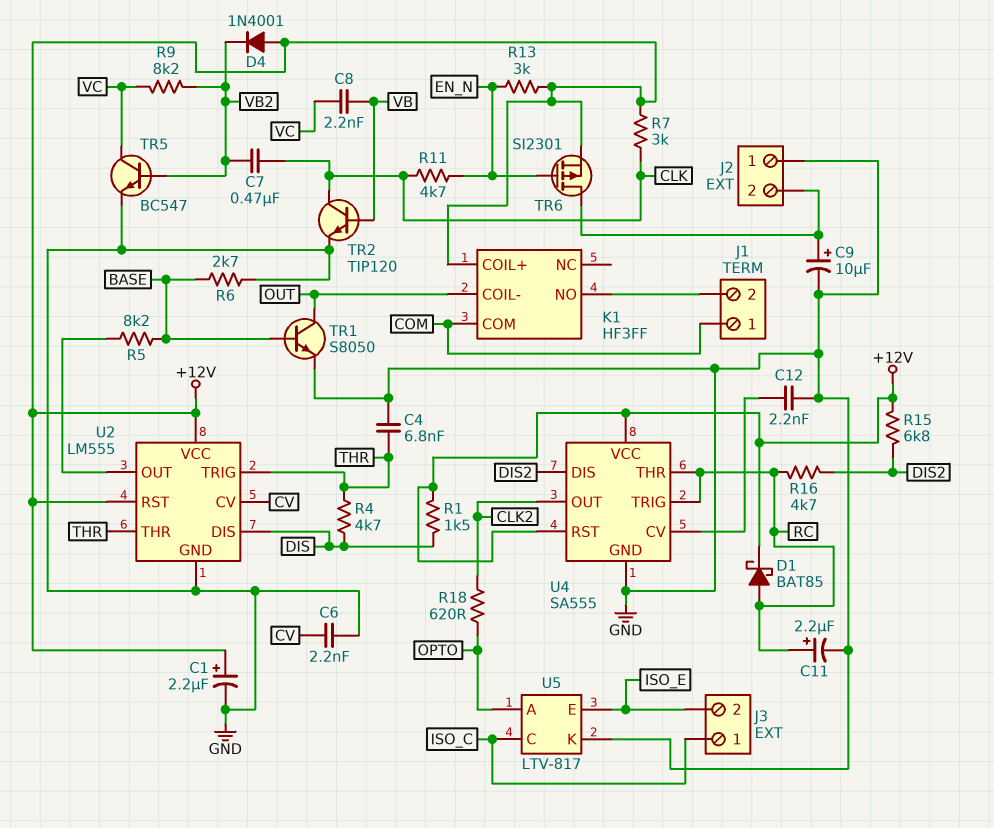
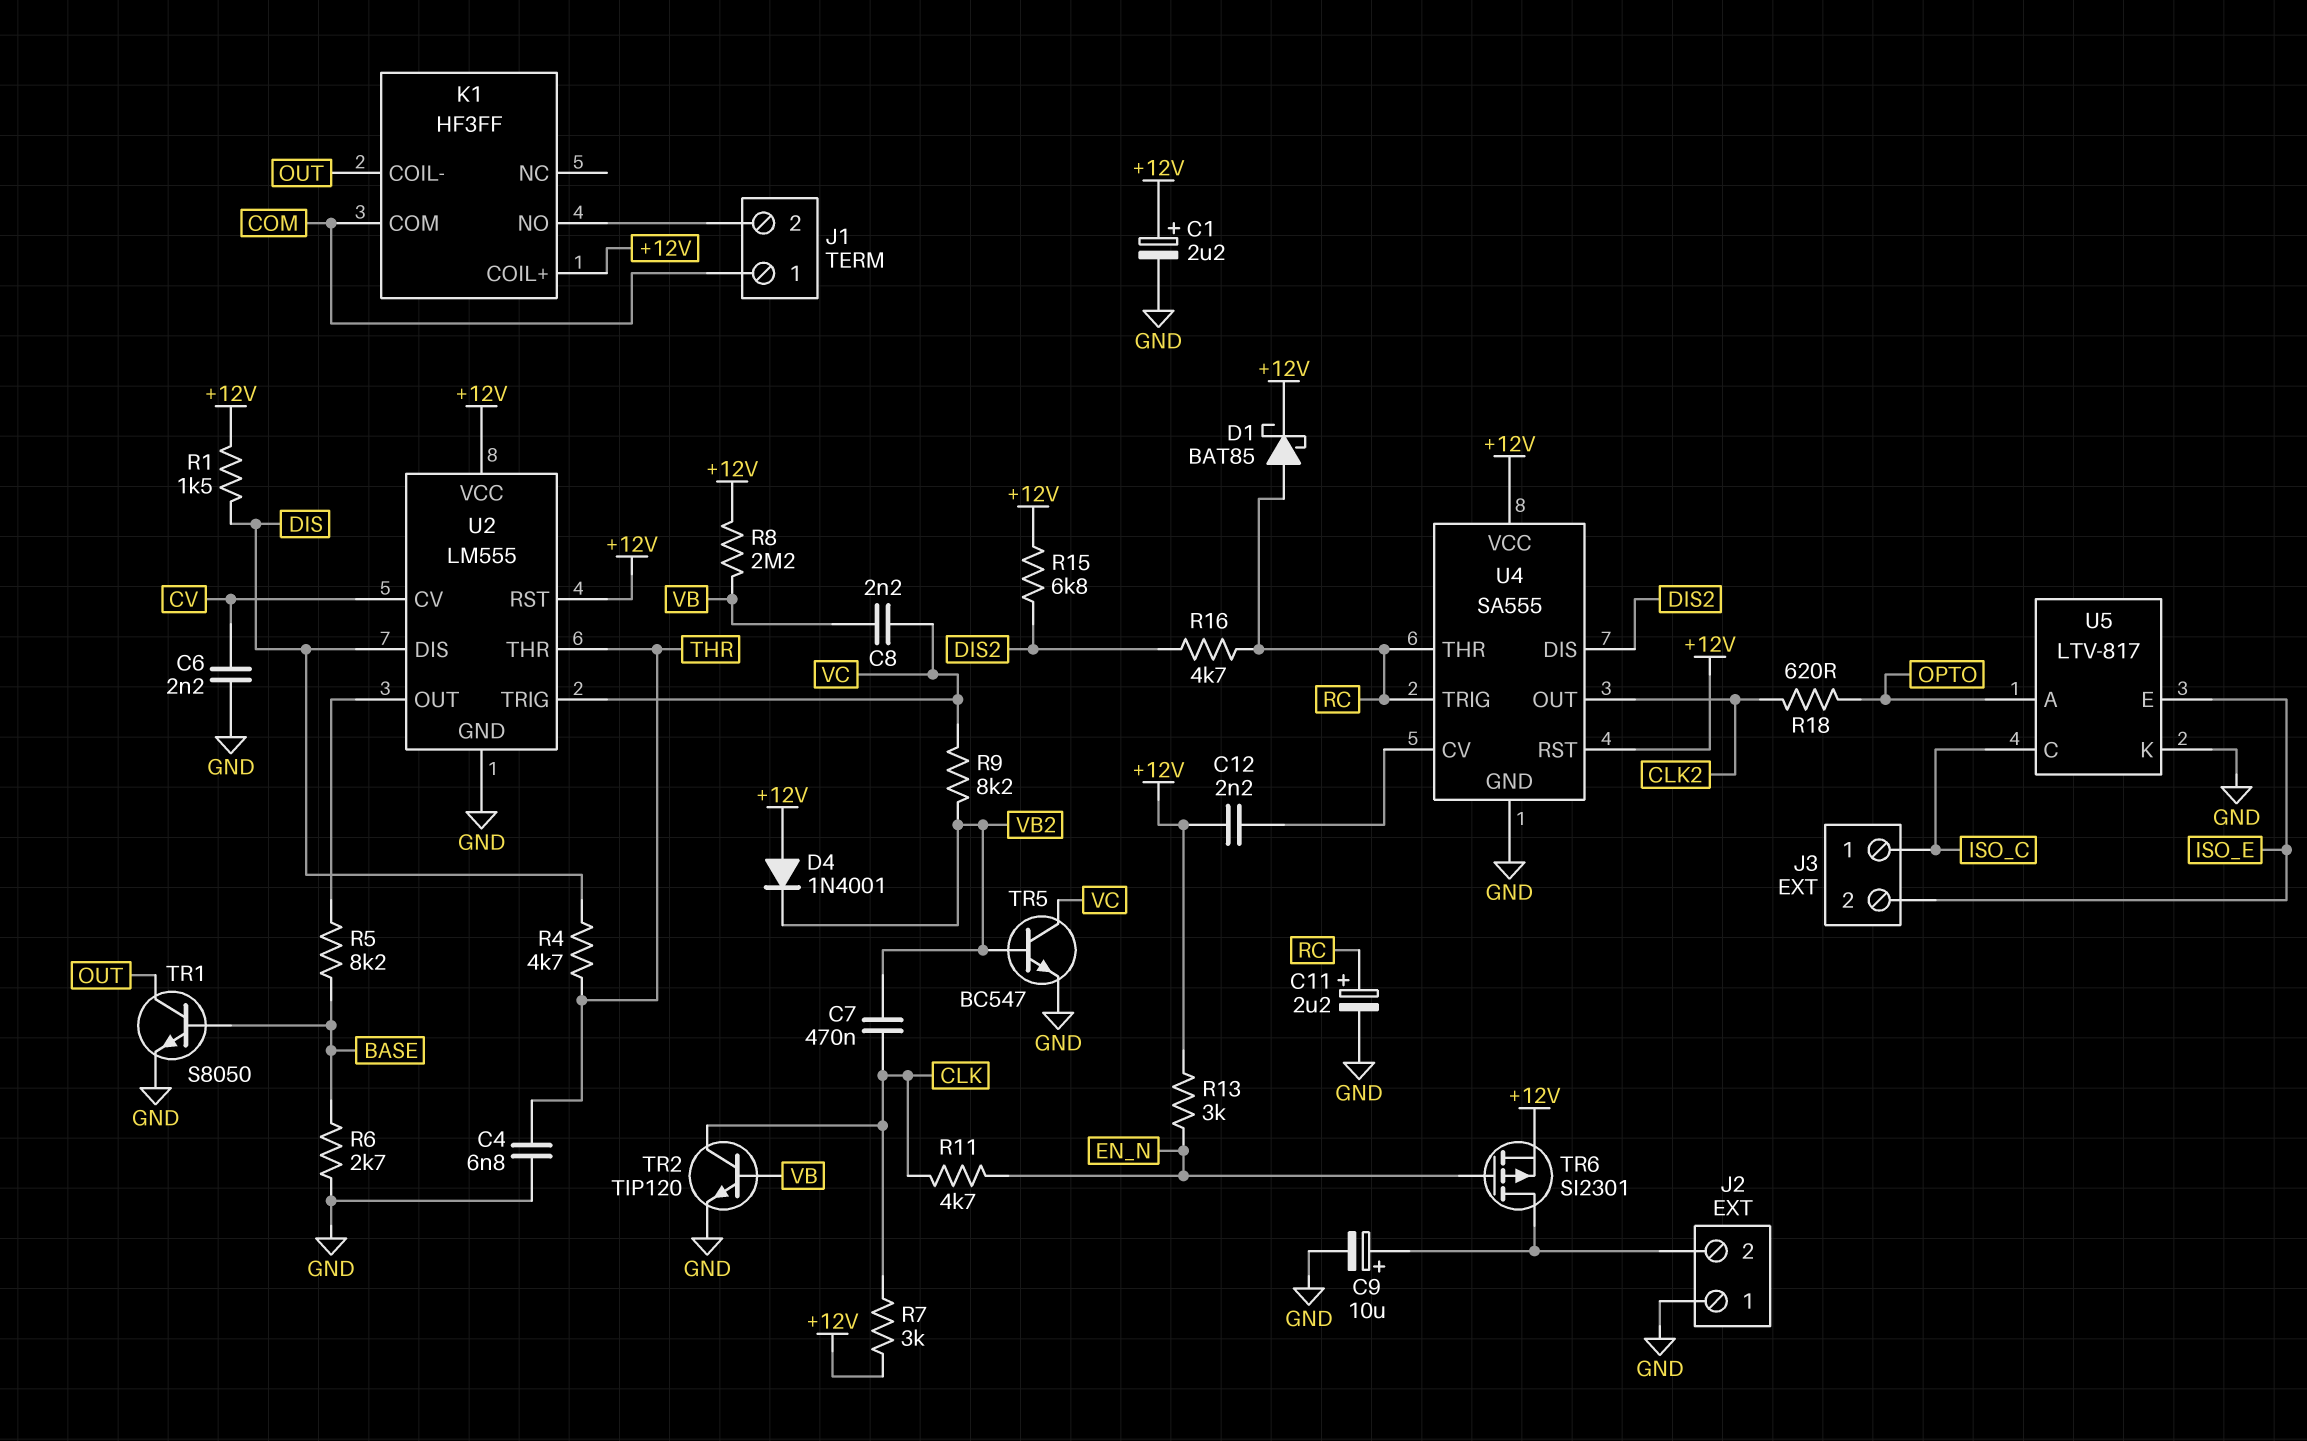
C12: 2.2nF (GND, U4/CV) -> 2.2nF (+12V, U4/CV)
R8: none -> 2.2M (+12V, VB)
U2 pin TRIG: THR -> VC

